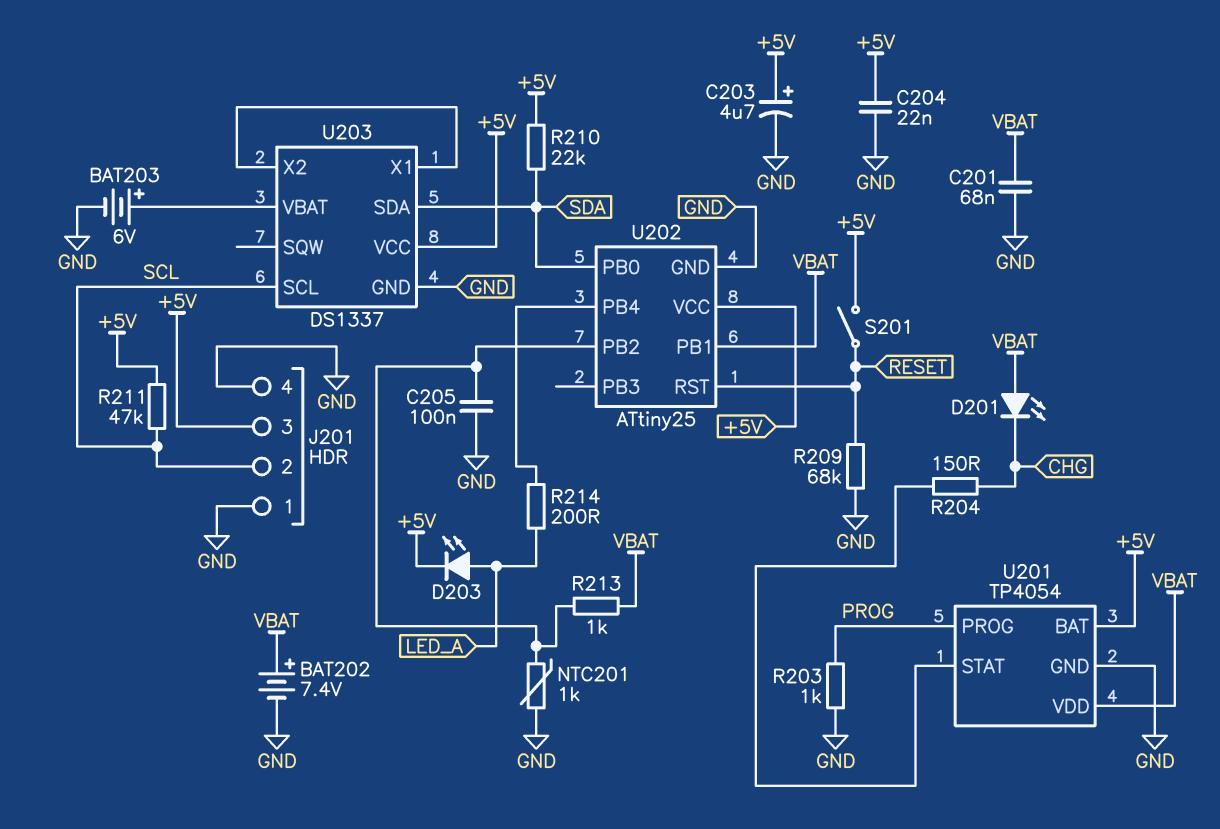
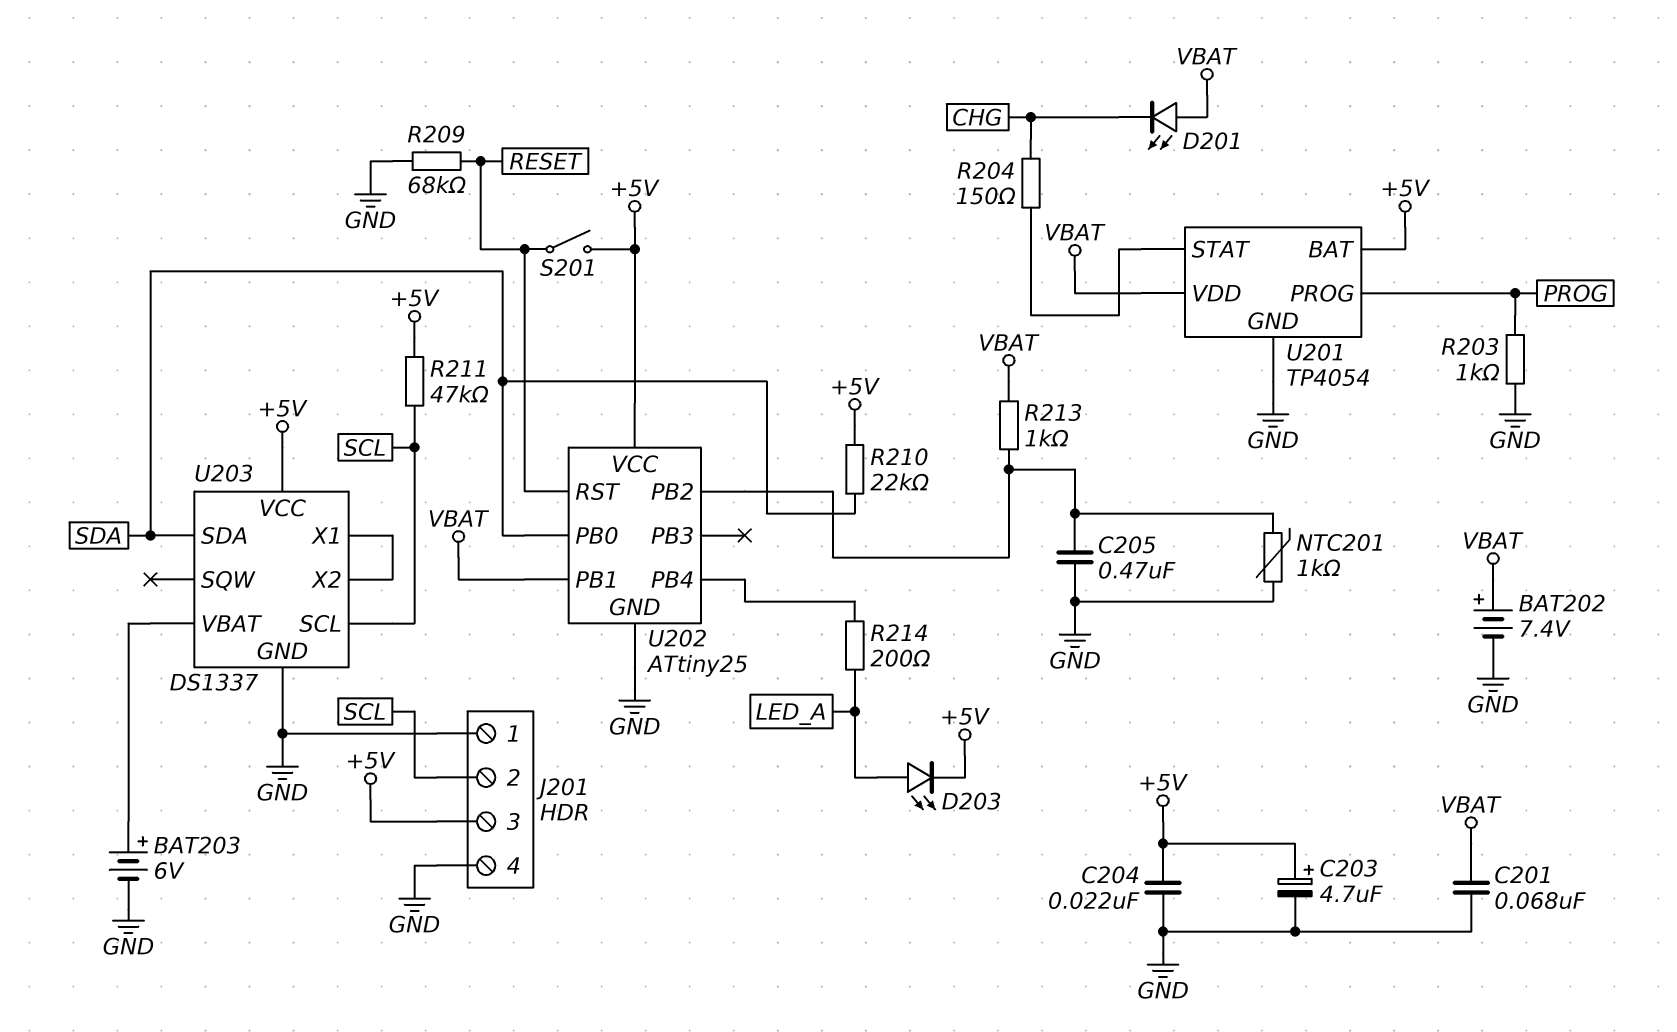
C205: 100nF (GND, U202/PB2) -> 470nF (GND, U202/PB2)

